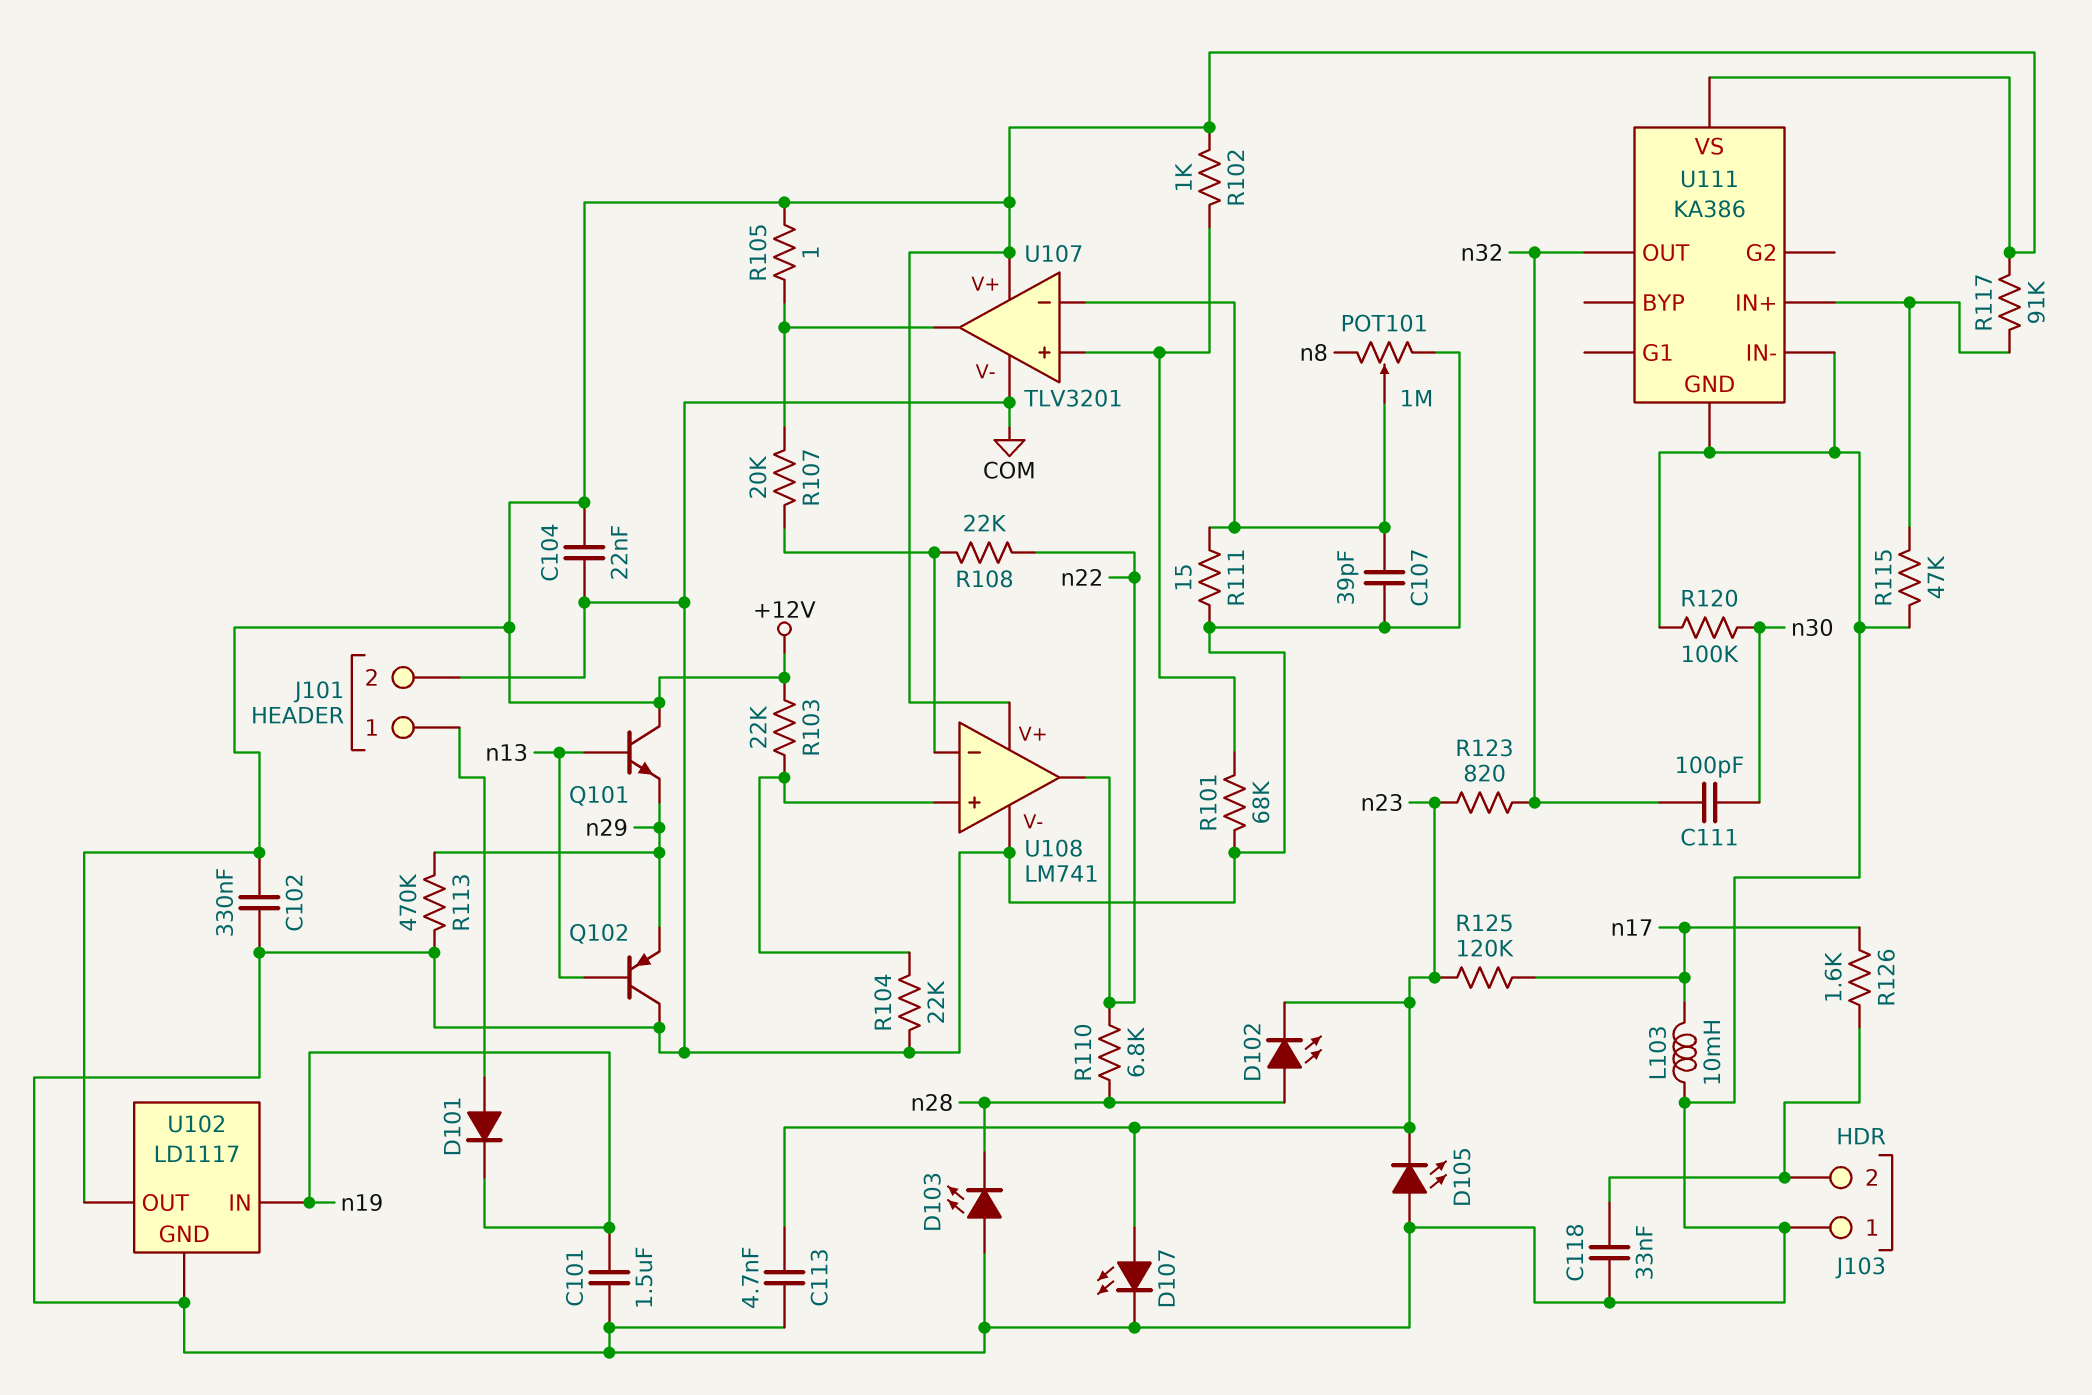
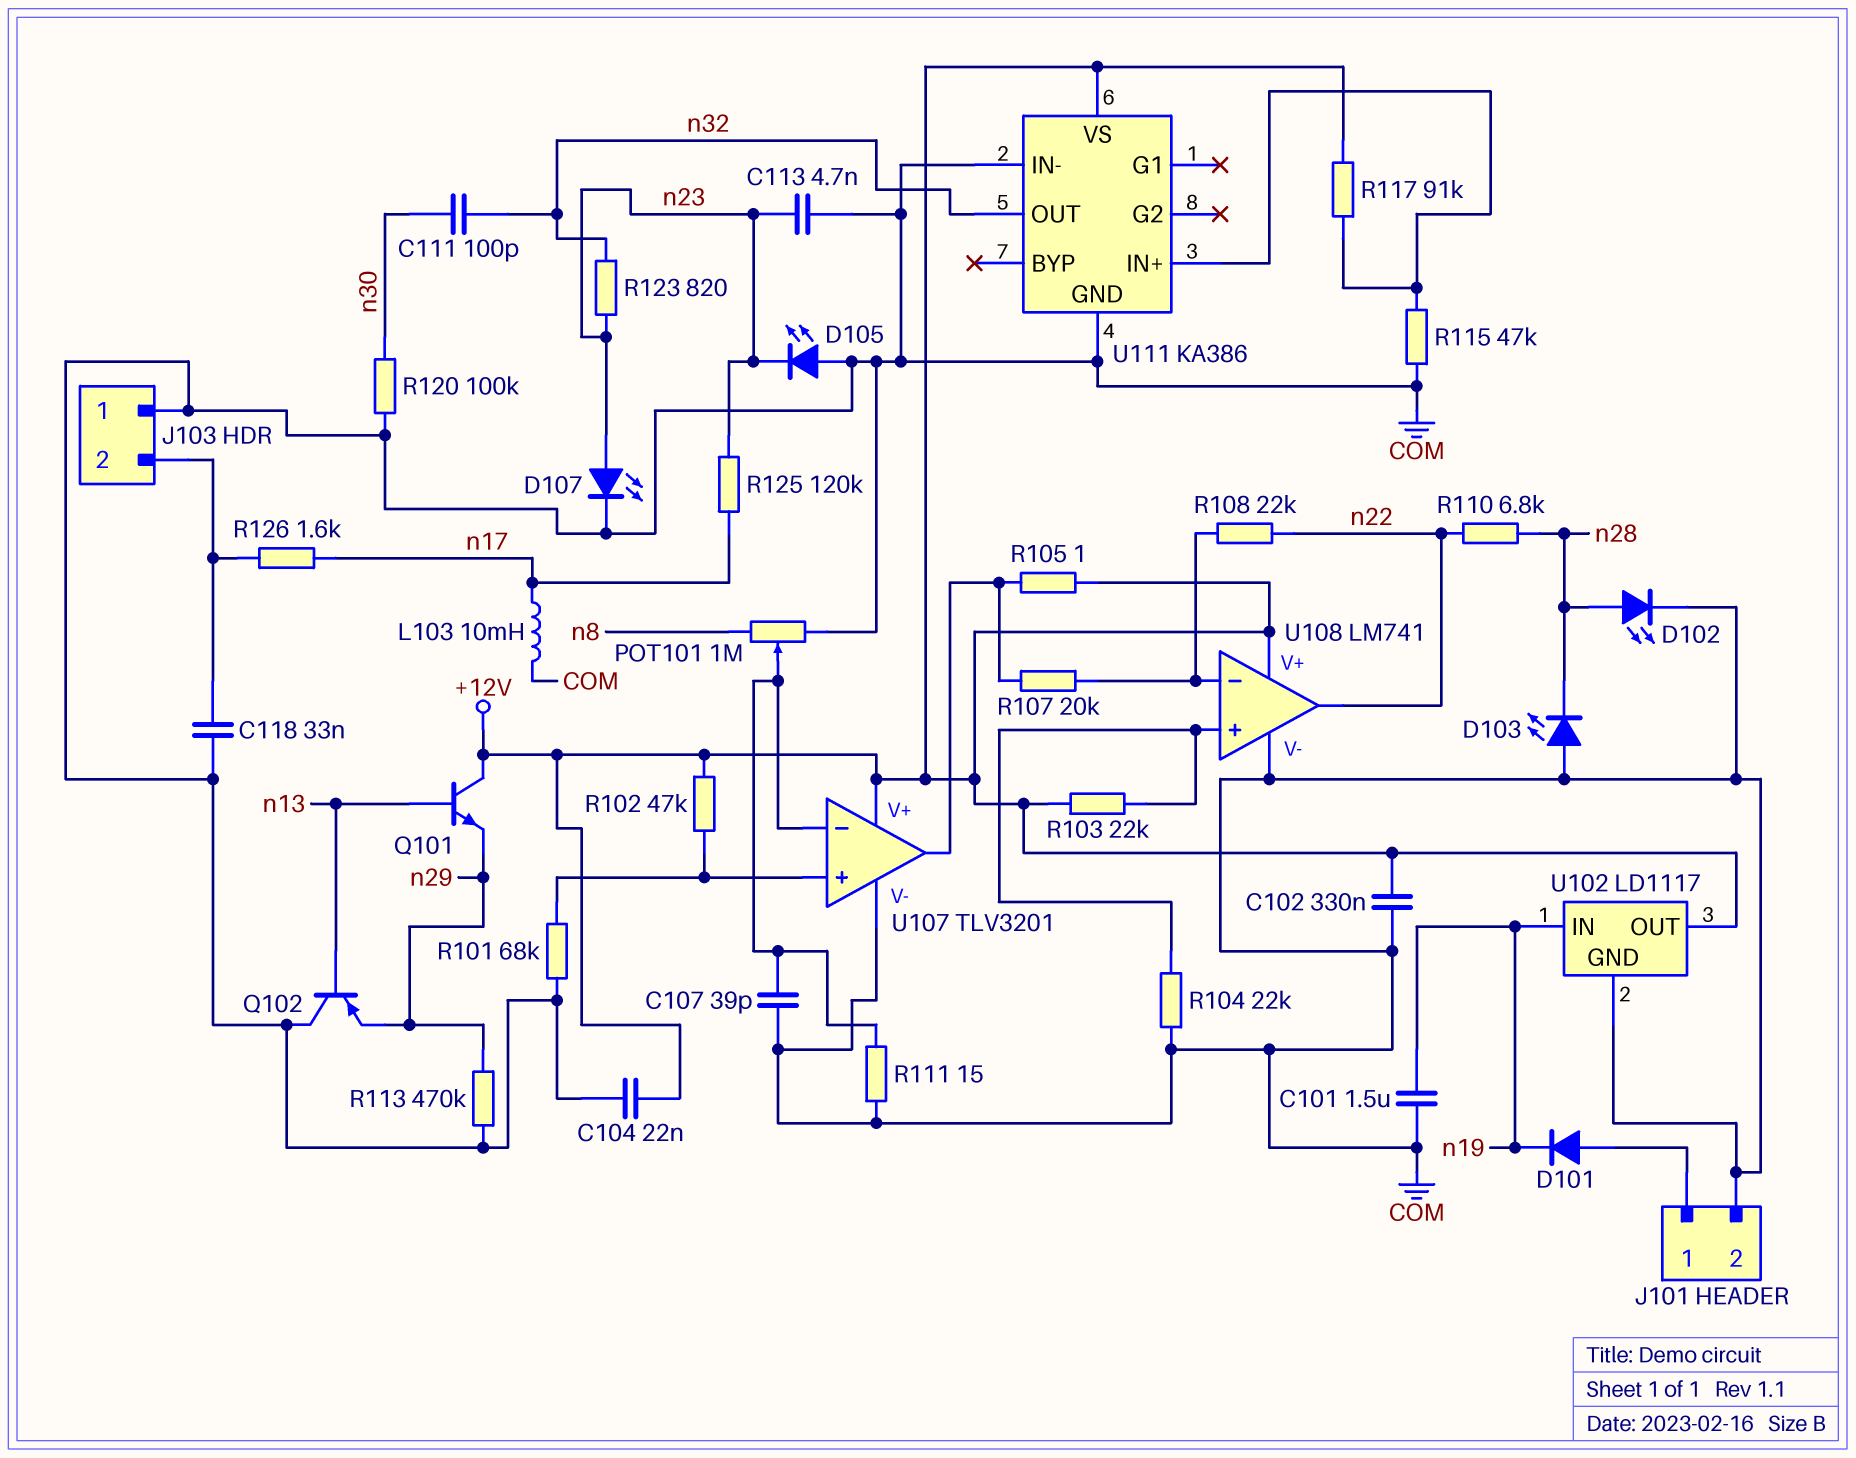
D102: LED (A n28, K n23) -> LED (A n28, K COM)
R102: 1k (+12V, U107/in+) -> 47k (+12V, U107/in+)

